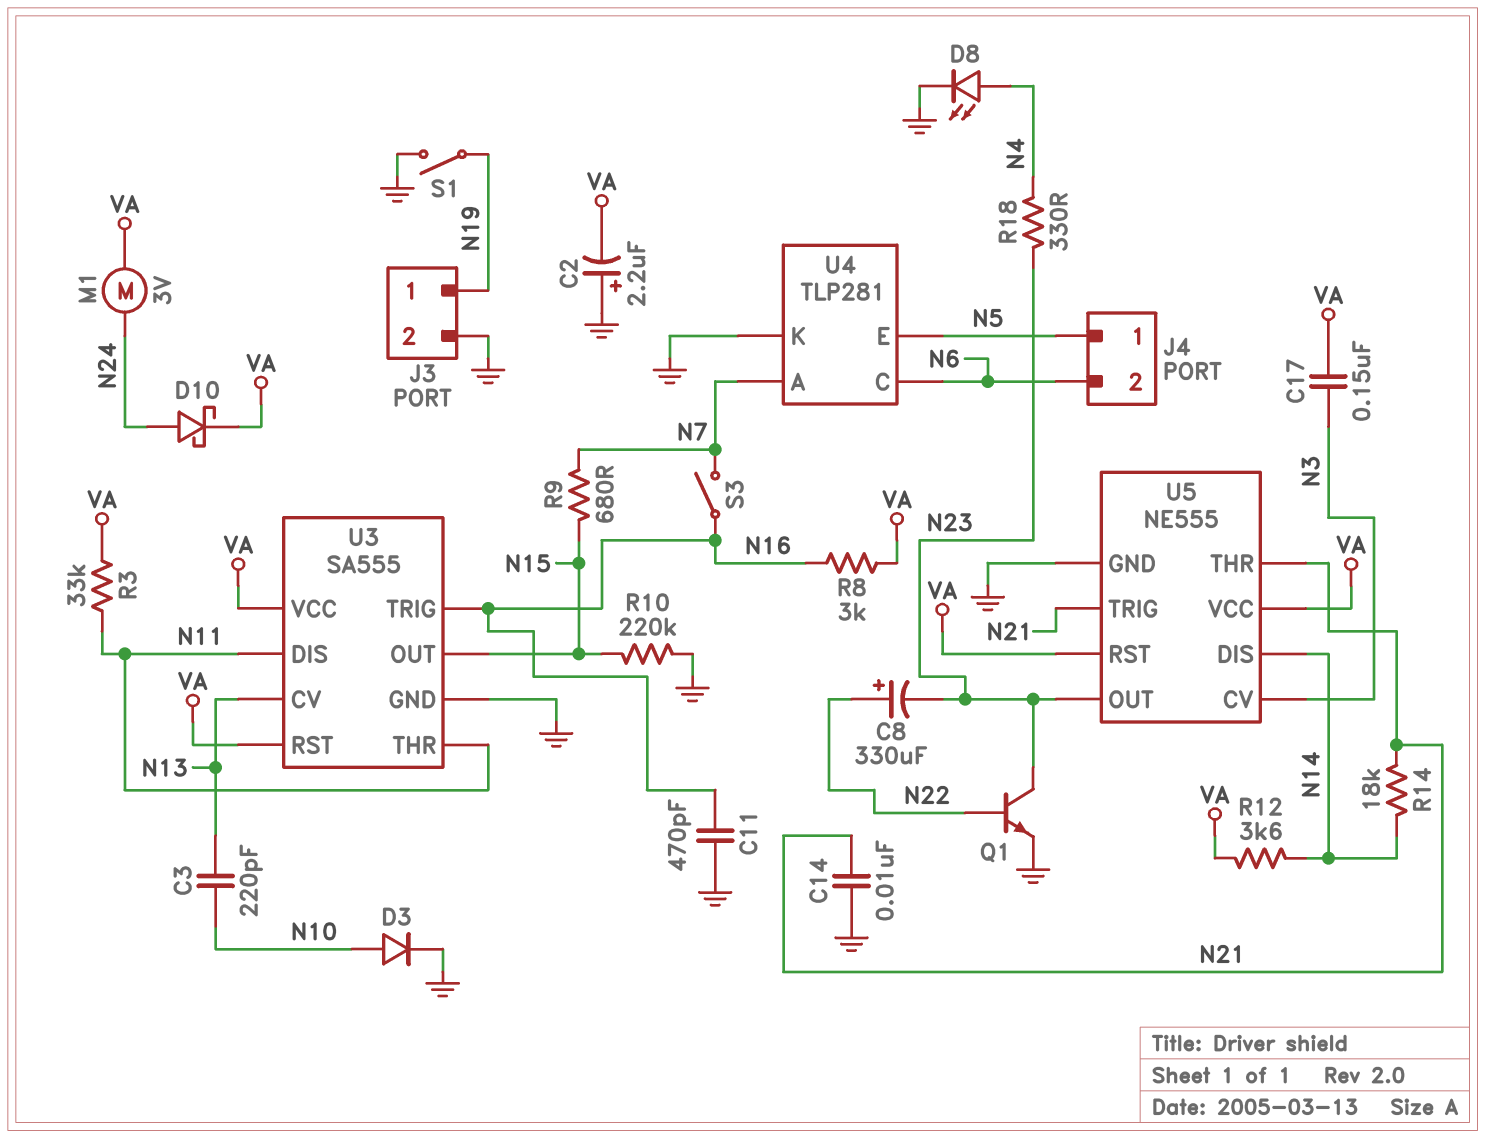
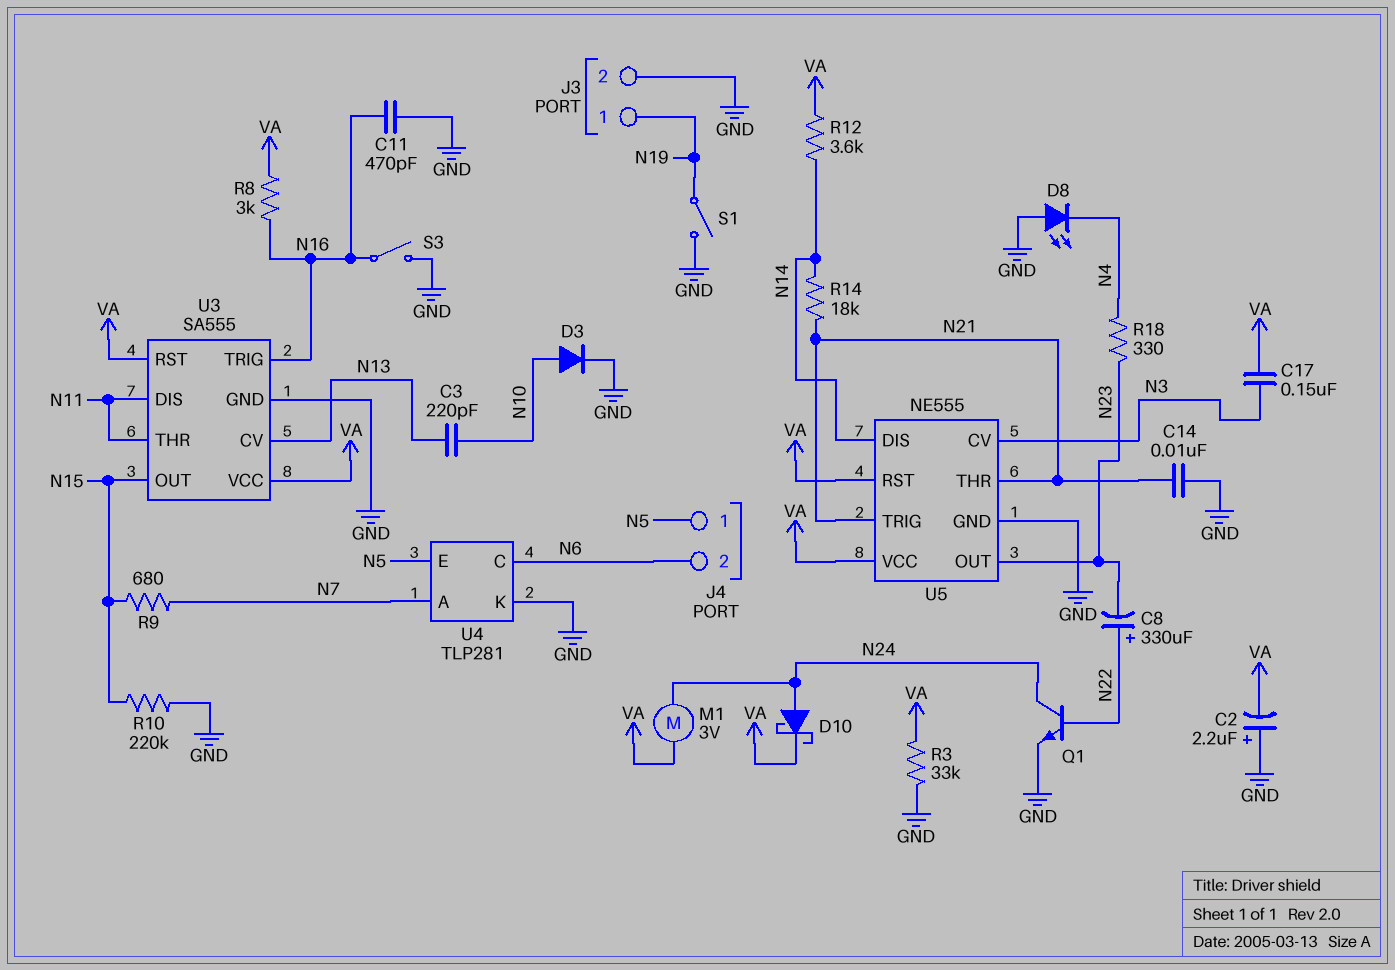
D8: LED (A N4, K GND) -> LED (A GND, K N4)
Q1: NPN (B N22, C N23, E GND) -> NPN (B N22, C N24, E GND)
R3: 33k (N11, VA) -> 33k (GND, VA)
S3: switch (N7, N16) -> switch (GND, N16)

